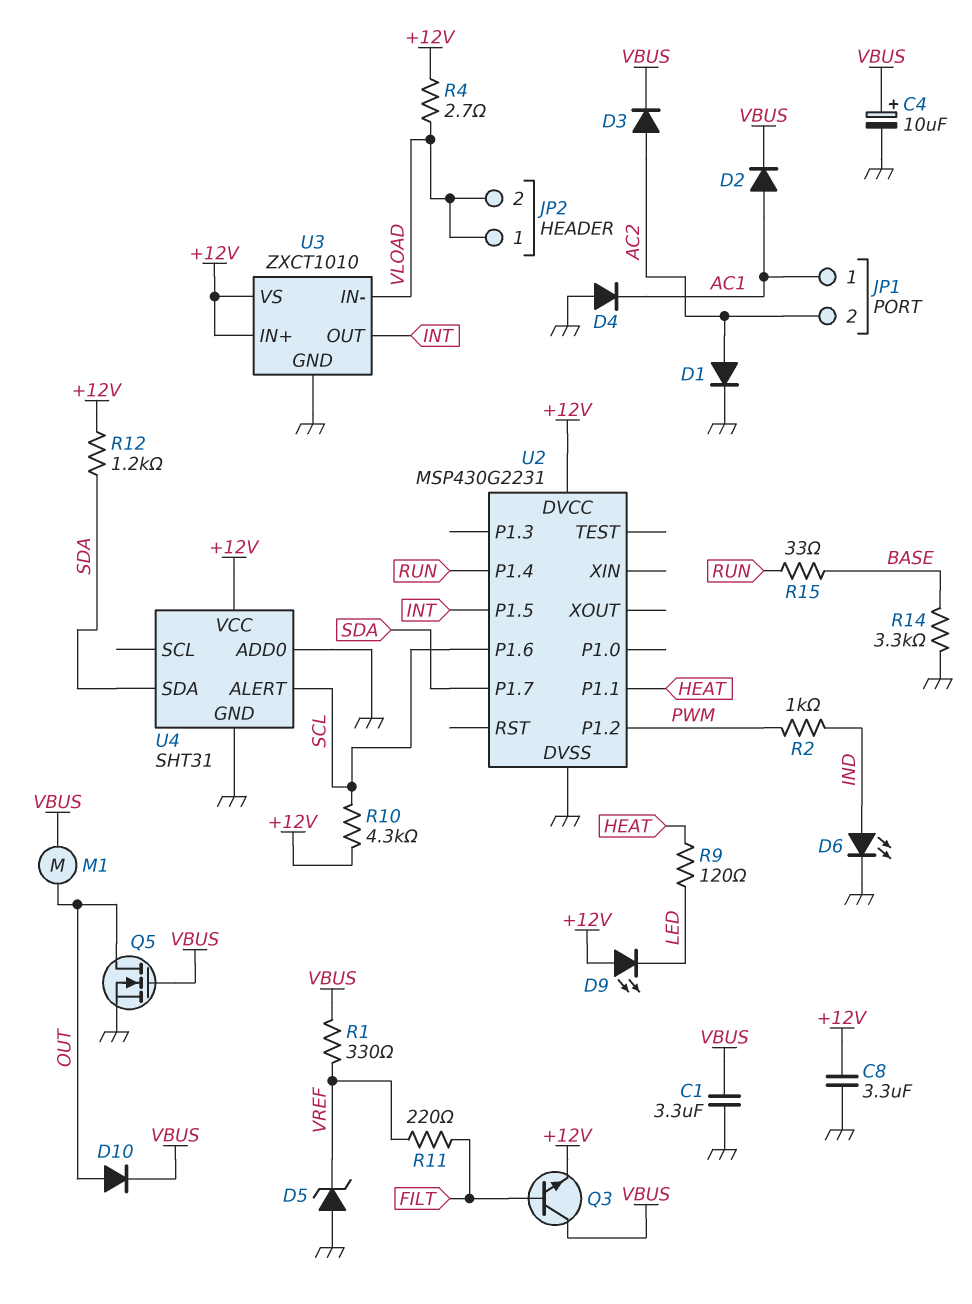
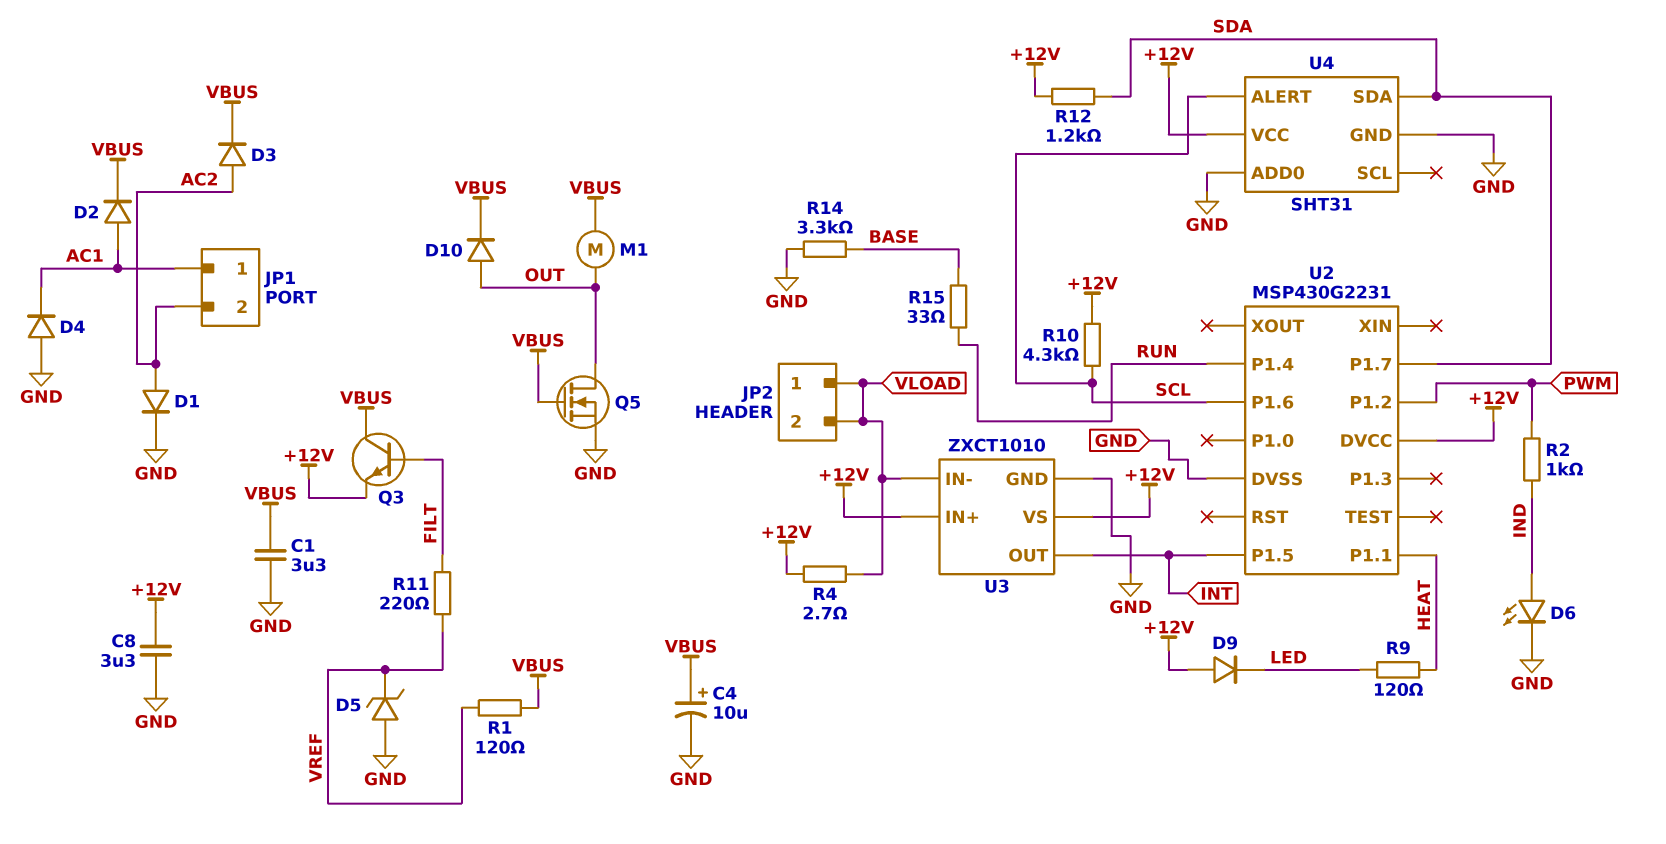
D9: LED (A +12V, K LED) -> diode (A +12V, K LED)
R1: 330 (VBUS, VREF) -> 120 (VBUS, VREF)

